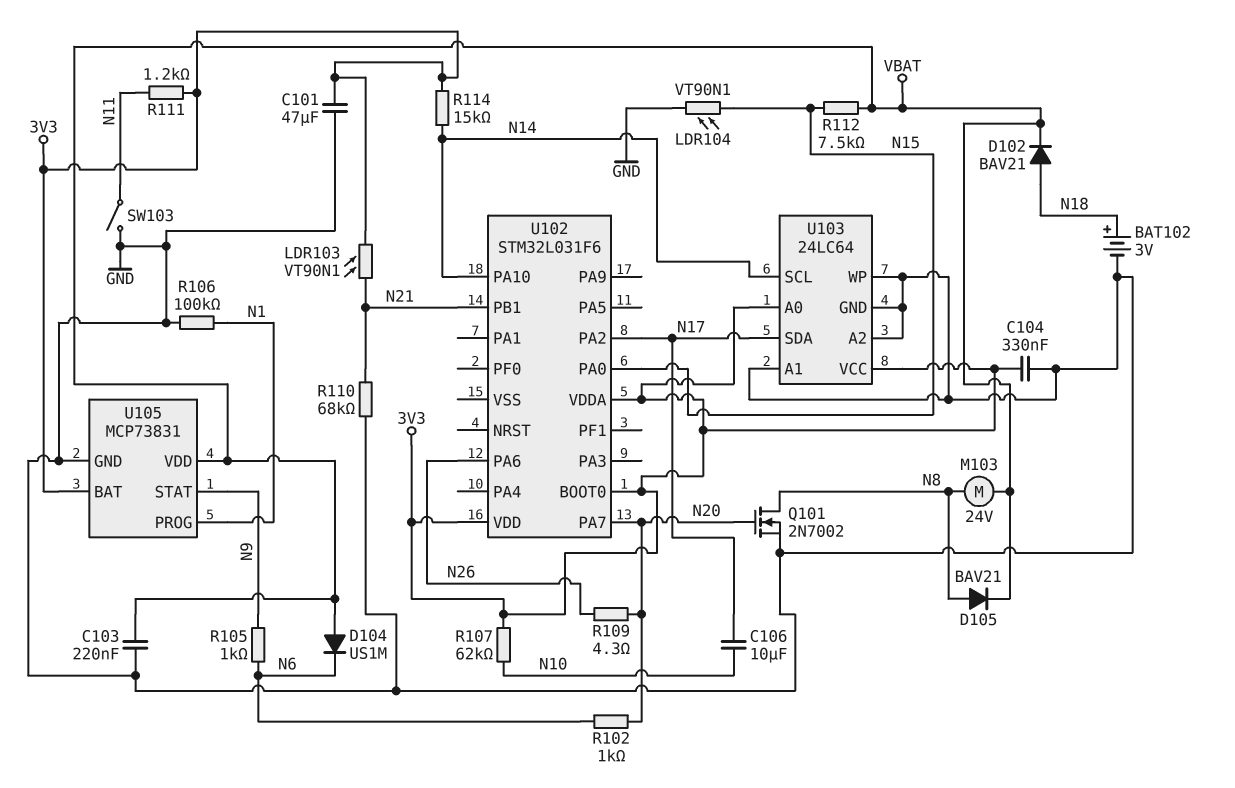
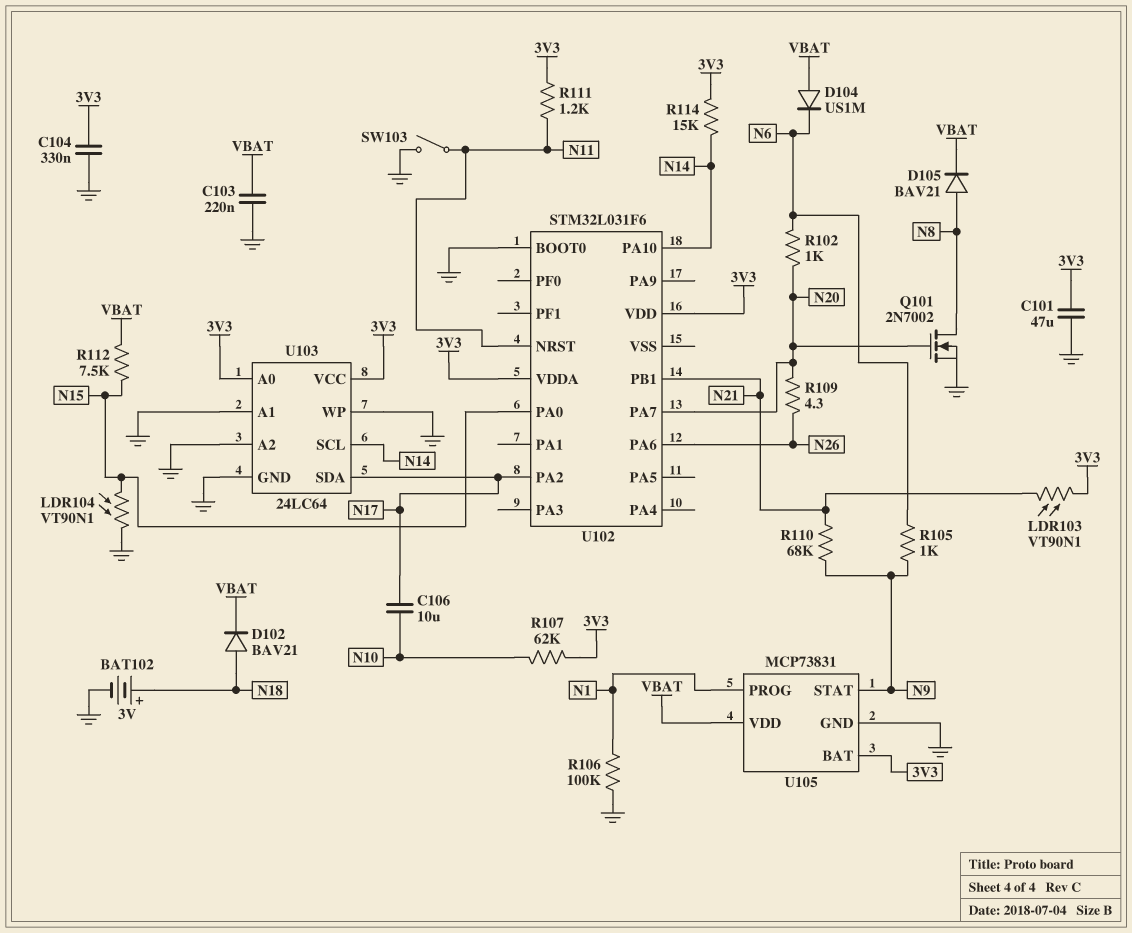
M103: motor 24V (N8, VBAT) -> none
R110: 68k (GND, N21) -> 68k (N9, N21)
U102 pin BOOT0: 3V3 -> GND
U102 pin NRST: none -> N11

